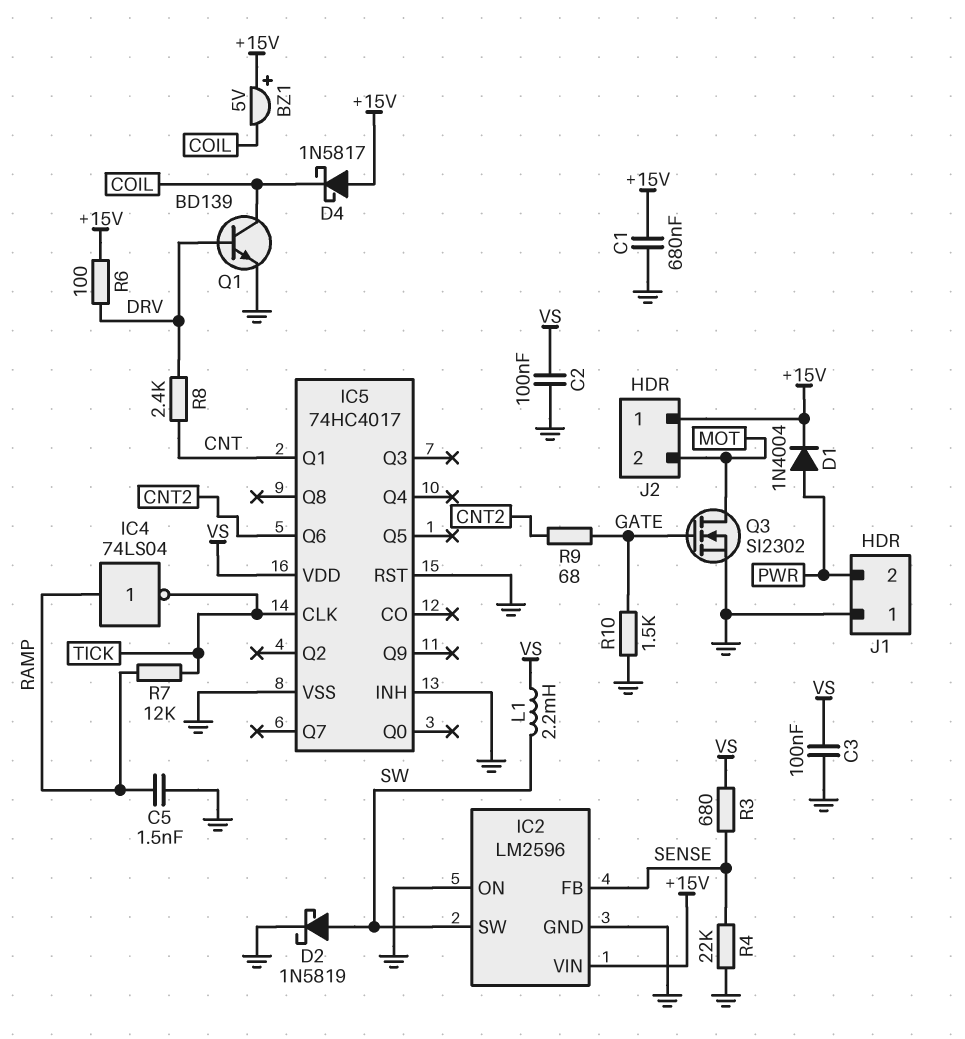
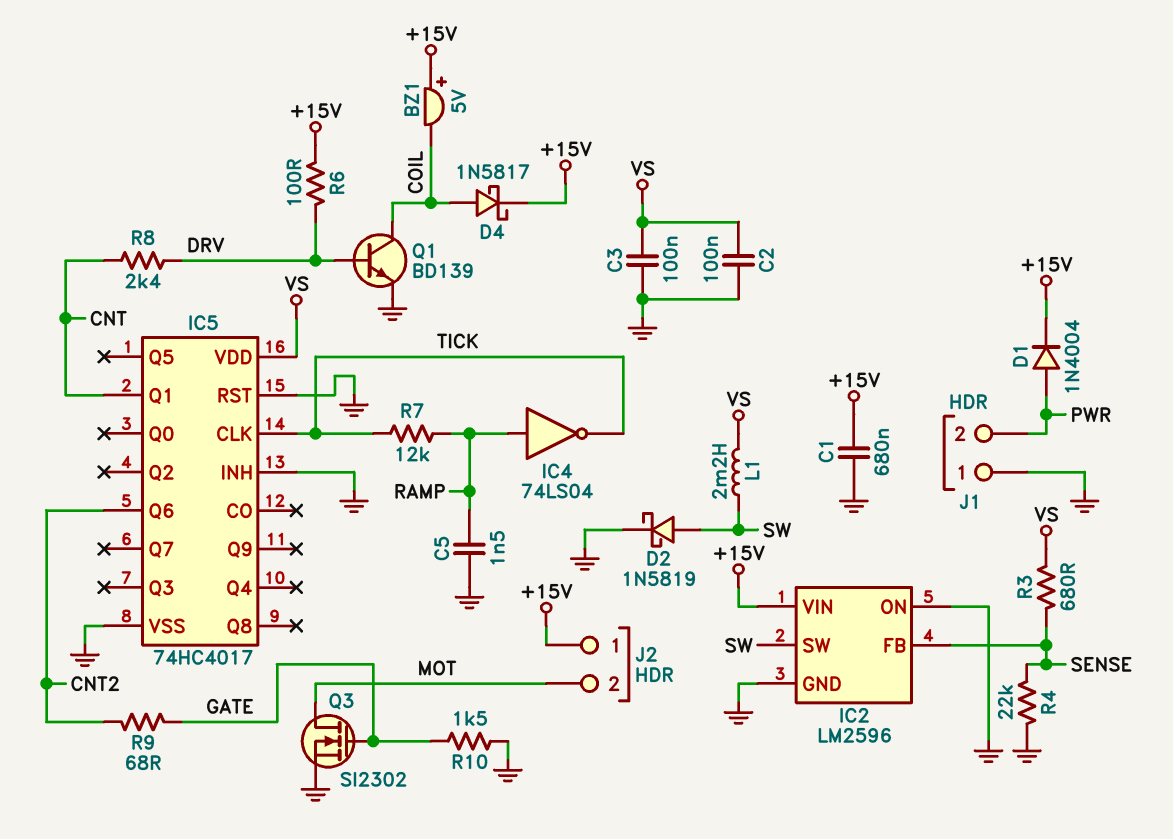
D4: schottky 1N5817 (A +15V, K COIL) -> schottky 1N5817 (A COIL, K +15V)

